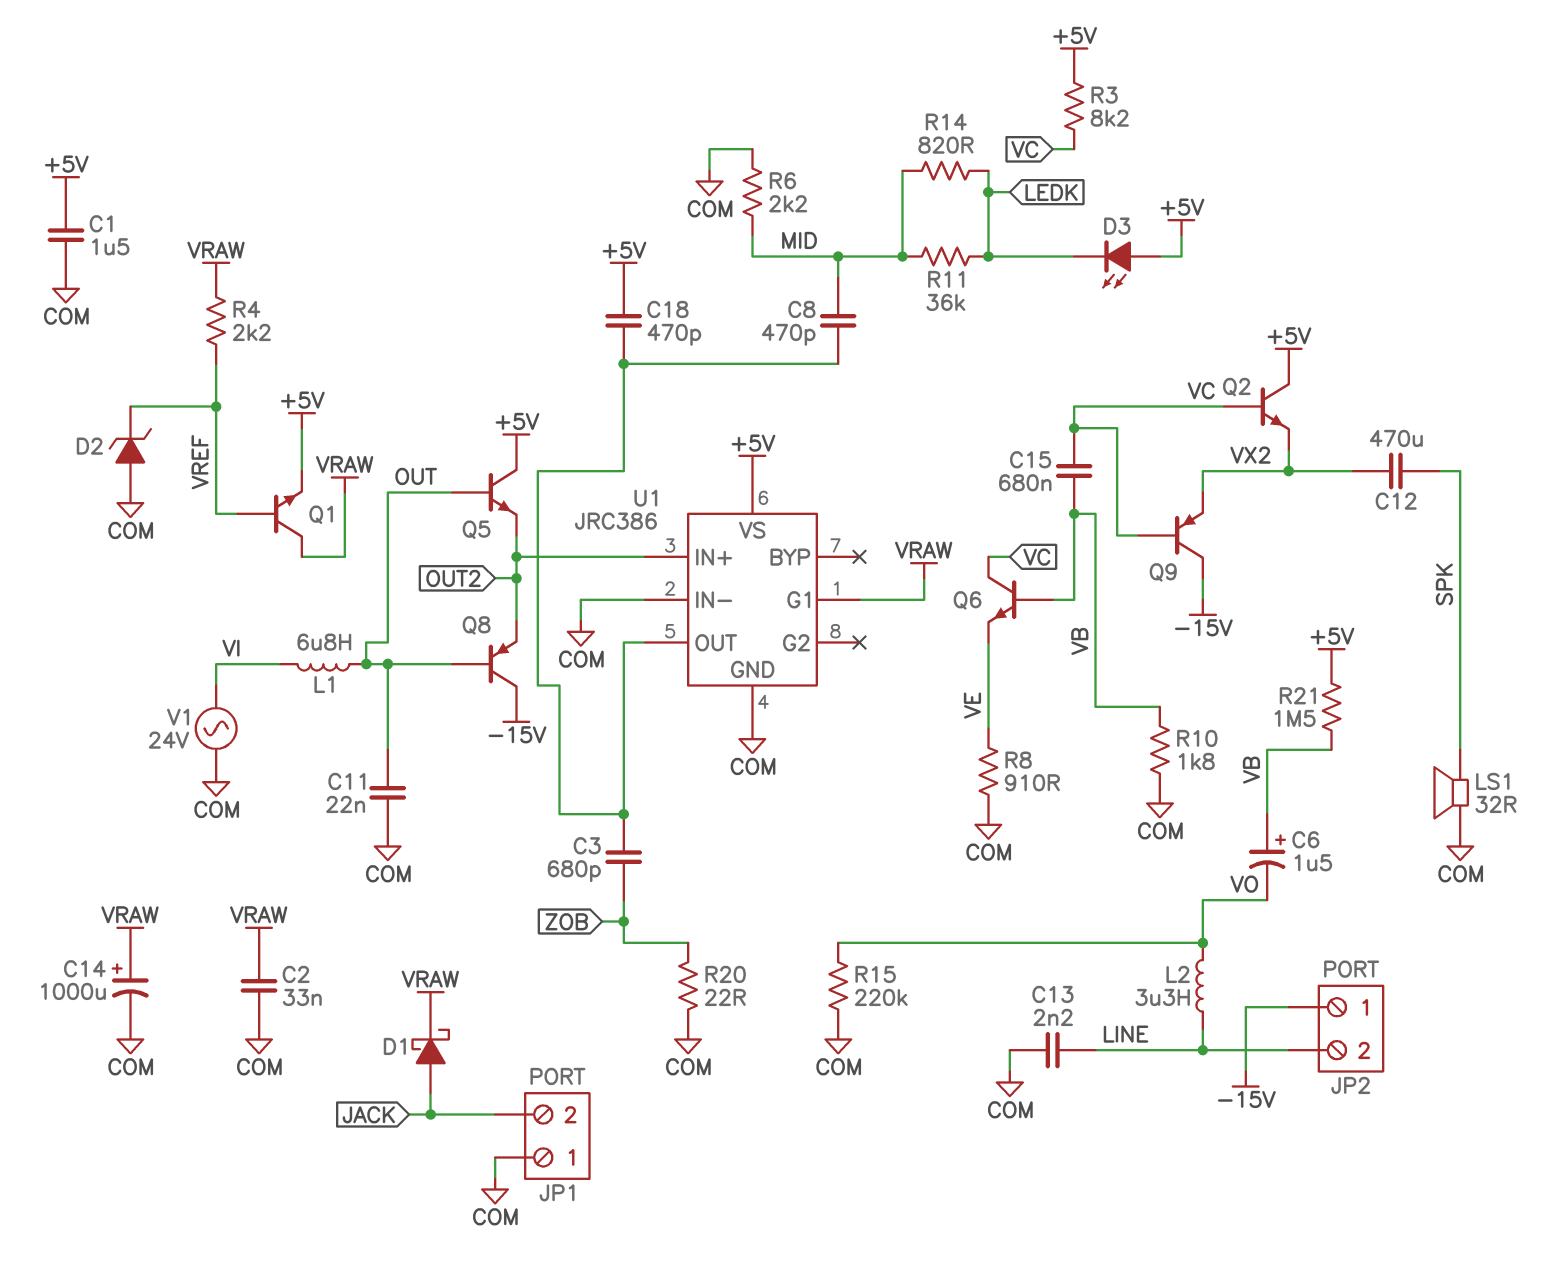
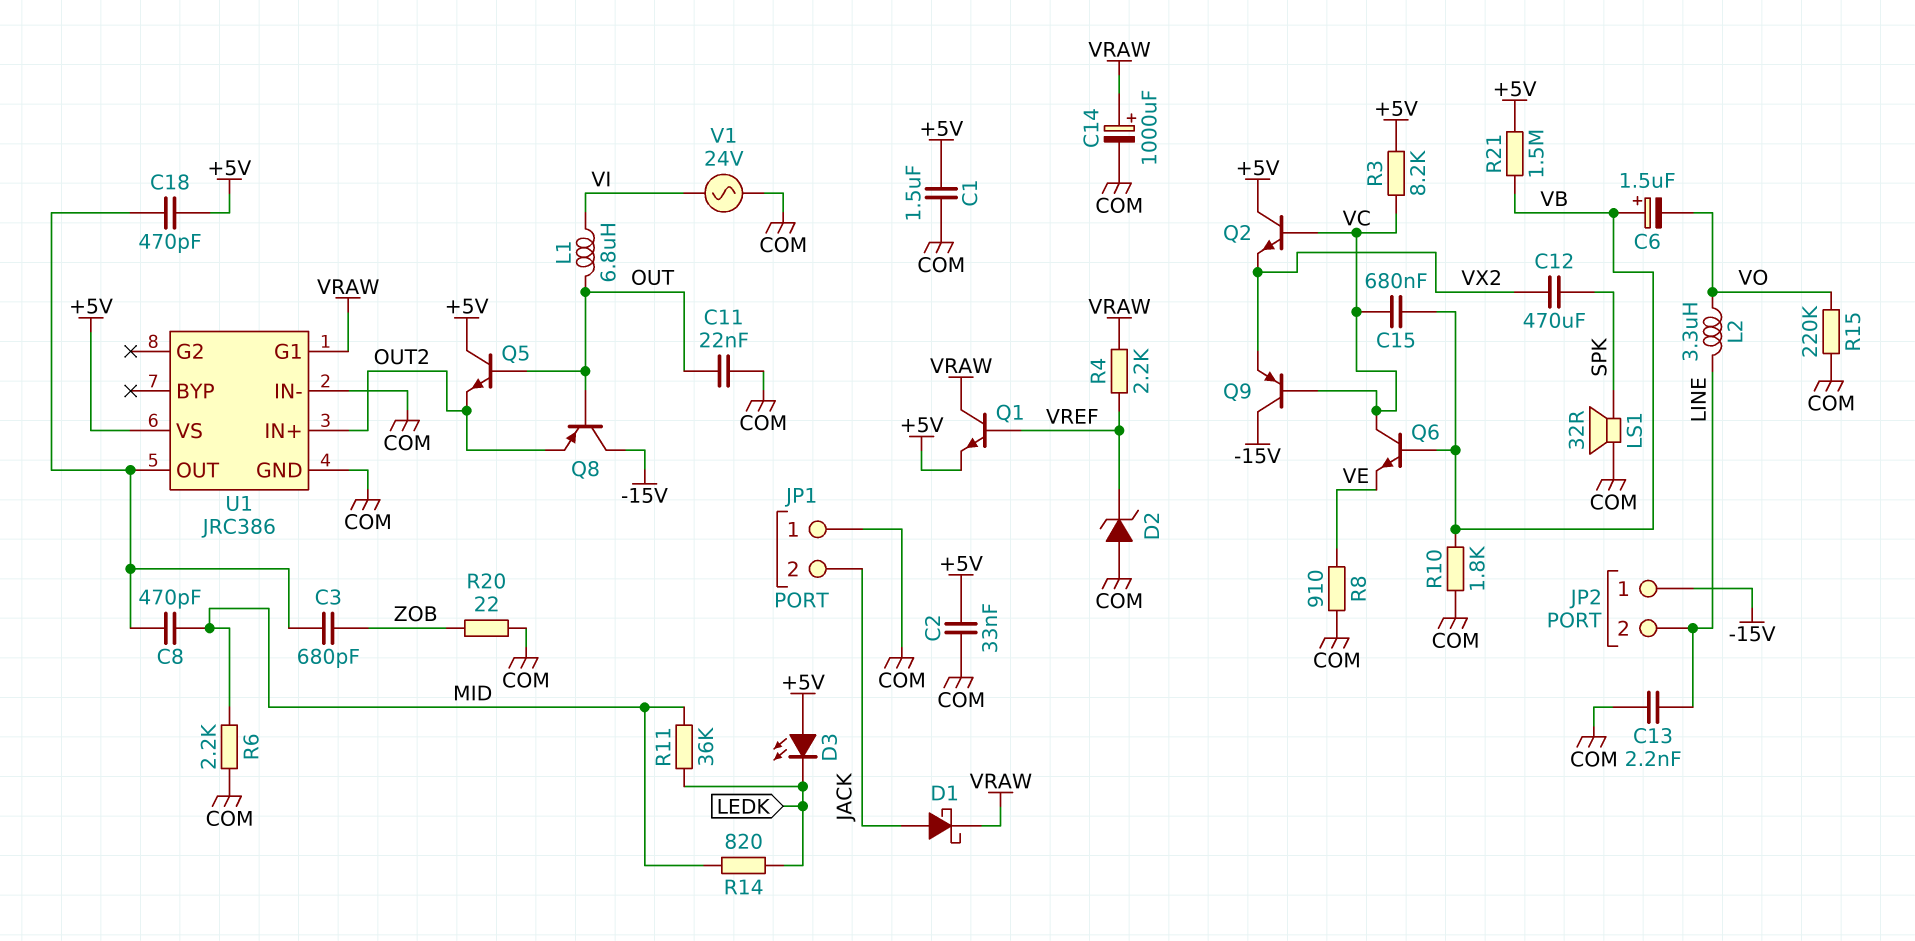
C2: 33nF (COM, VRAW) -> 33nF (+5V, COM)

